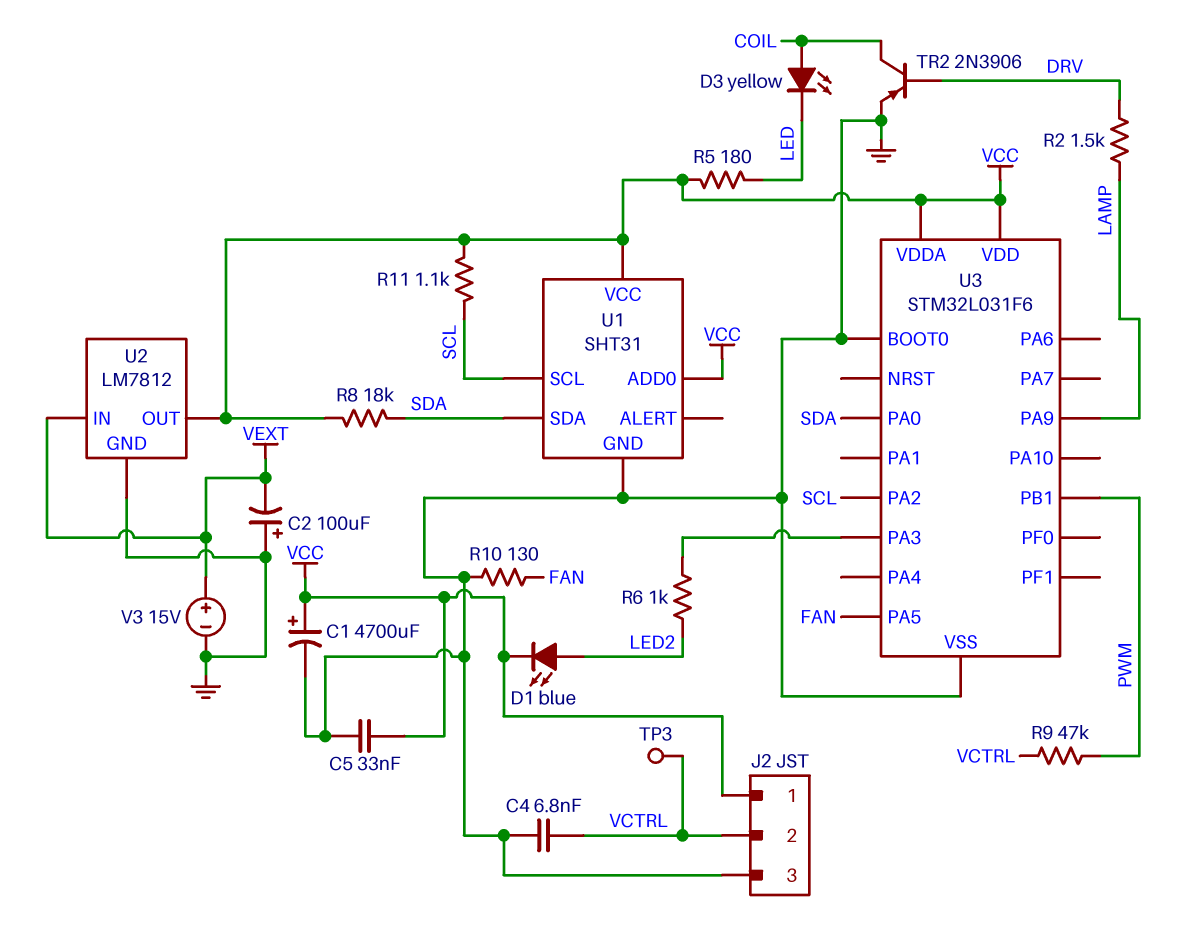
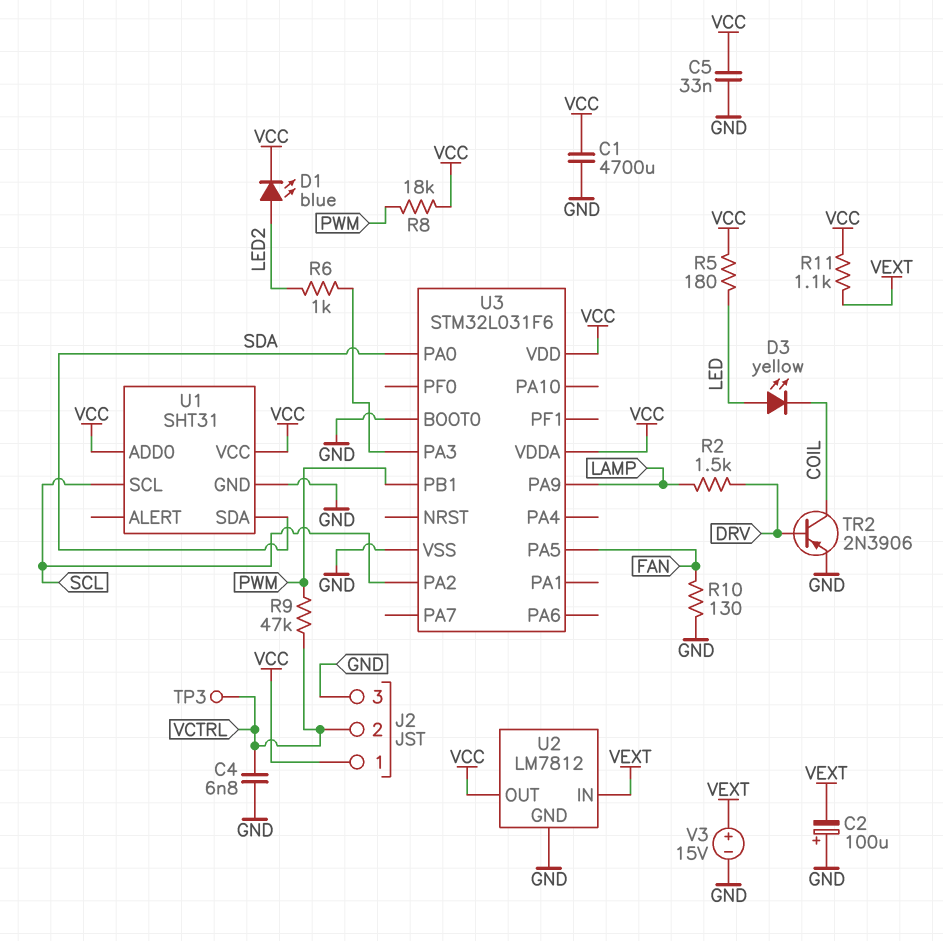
C1: 4700uF (plus VCC, minus GND) -> 4700uF (GND, VCC)
D3: LED yellow (A COIL, K LED) -> LED yellow (A LED, K COIL)
R8: 18k (SDA, VCC) -> 18k (PWM, VCC)
R11: 1.1k (SCL, VCC) -> 1.1k (VCC, VEXT)

